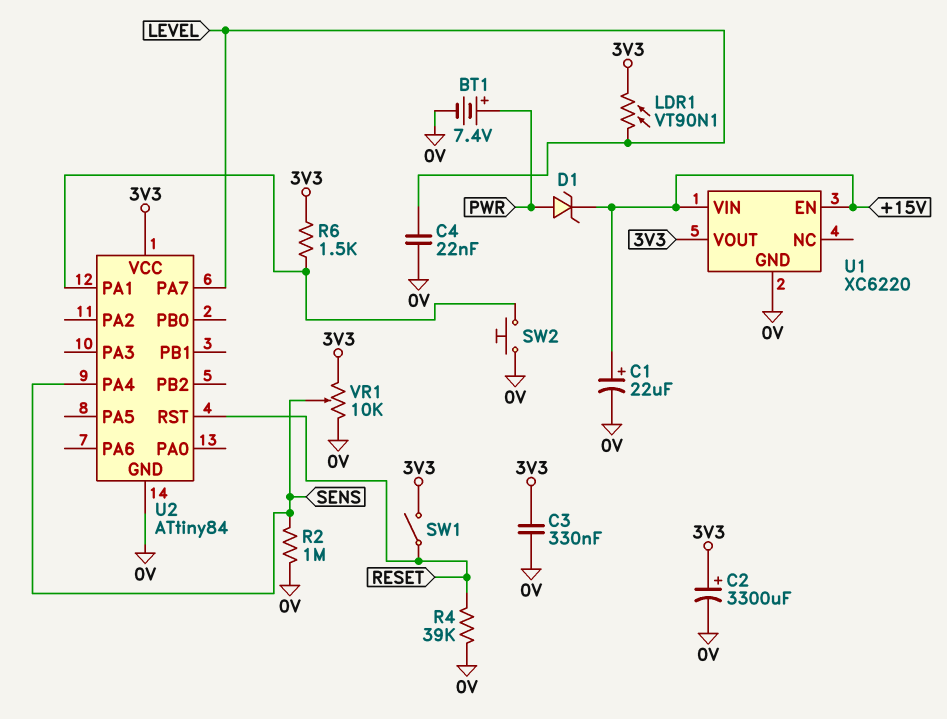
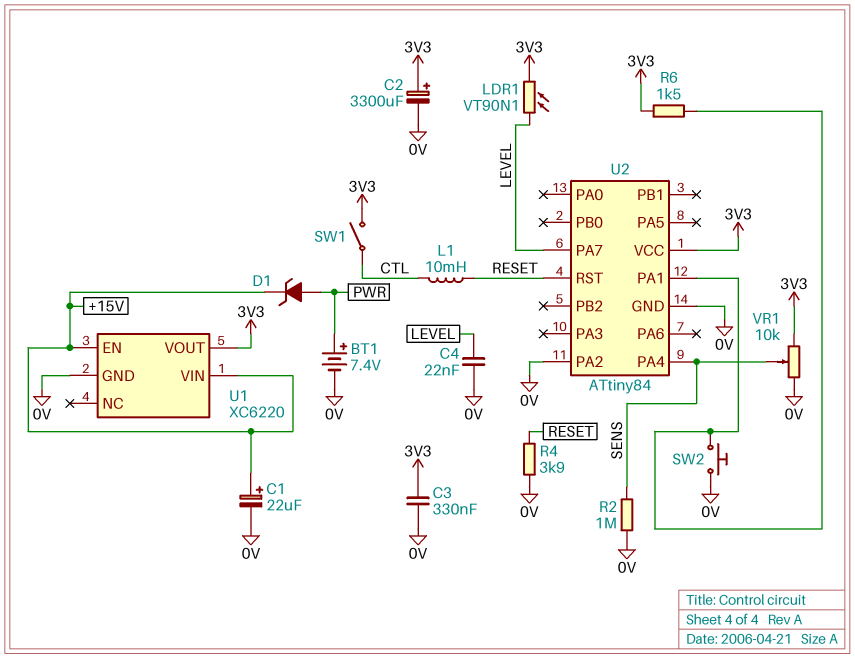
L1: none -> 10mH (CTL, RESET)
R4: 39k (0V, RESET) -> 3.9k (0V, RESET)
SW1: switch (3V3, RESET) -> switch (3V3, CTL)
U2 pin PA2: none -> 0V

